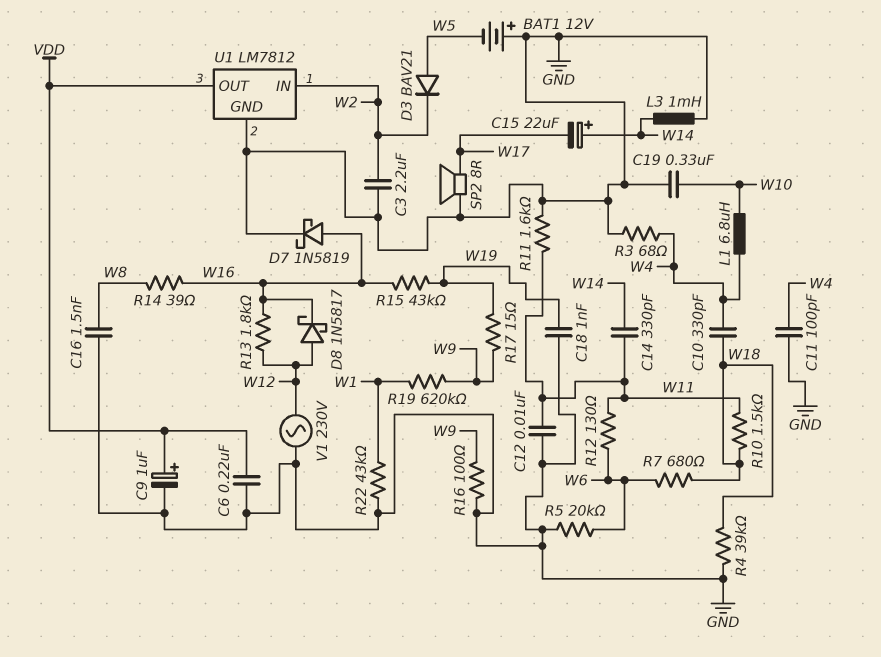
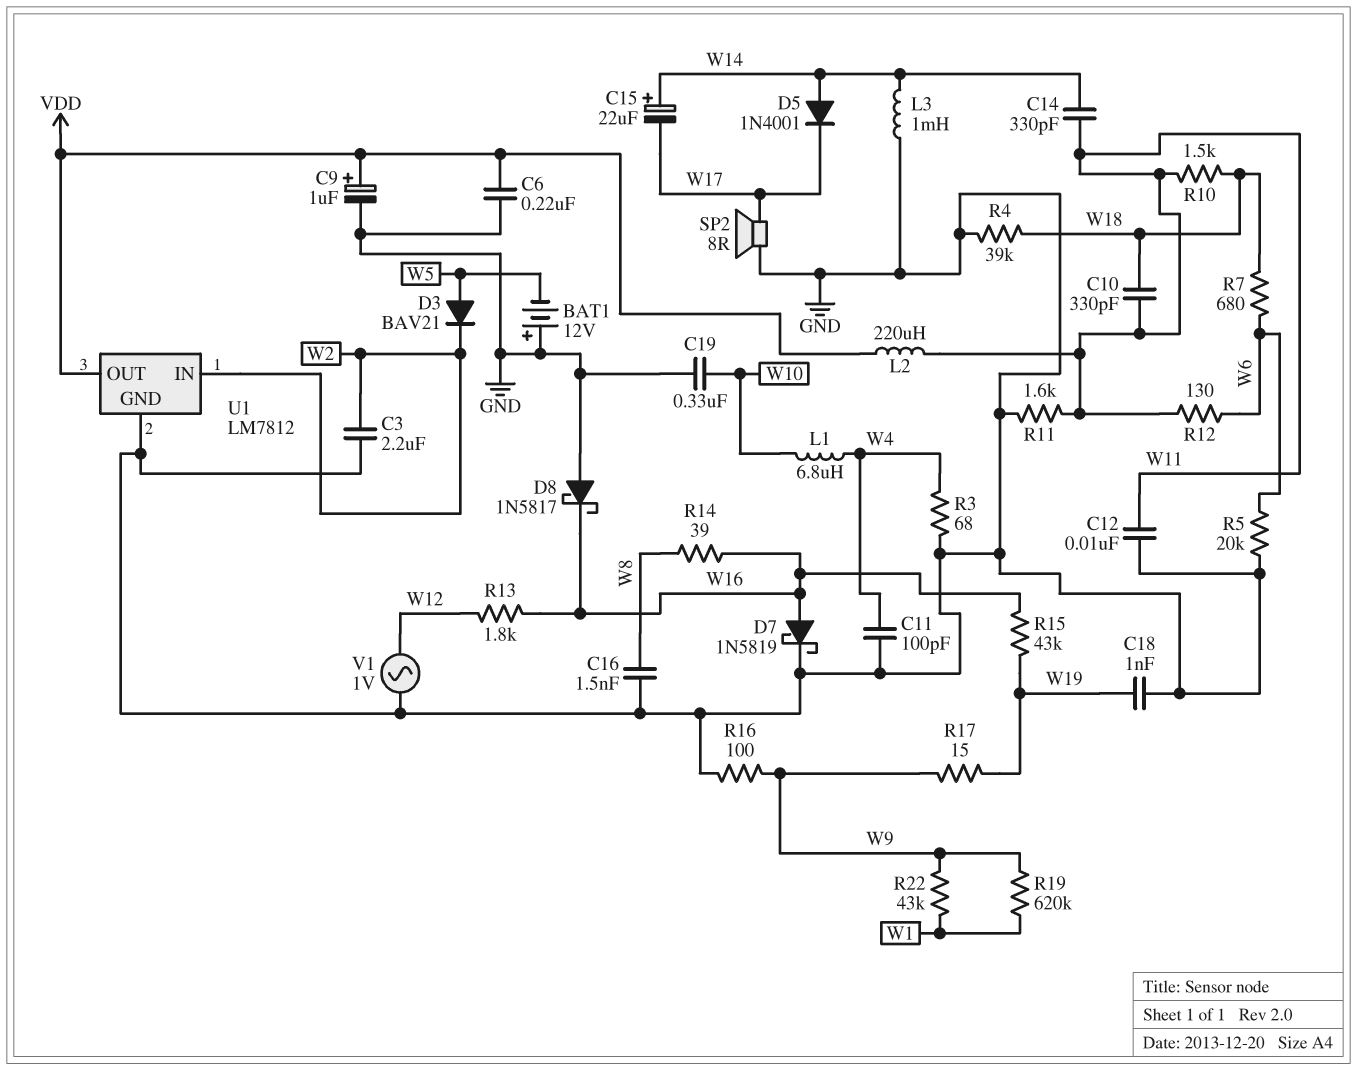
C10: 330pF (W4, W18) -> 330pF (W11, W18)
D5: none -> diode 1N4001 (A W14, K W17)
D8: schottky 1N5817 (A W12, K W16) -> schottky 1N5817 (A GND, K W16)
L2: none -> 220uH (VDD, W11)
R22: 43k (GND, W1) -> 43k (W1, W9)
V1: AC 230V (GND, W12) -> AC 1V (GND, W12)

